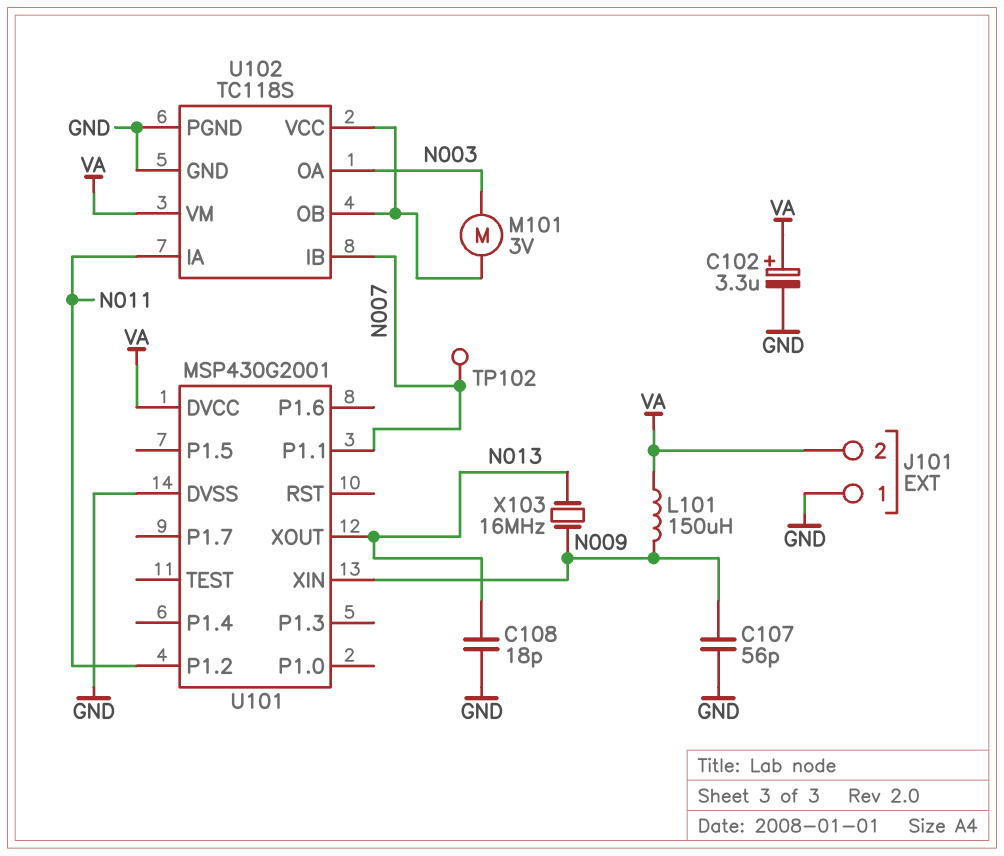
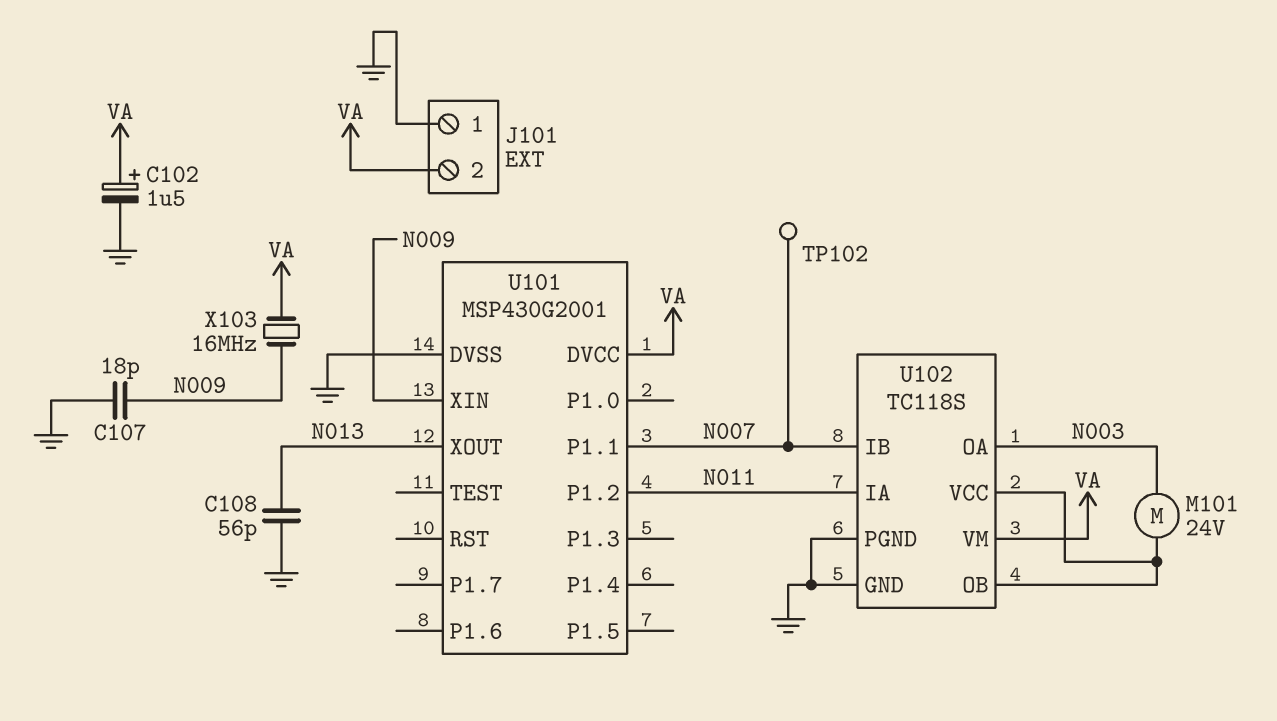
C102: 3.3uF (plus VA, minus GND) -> 1.5uF (plus VA, minus GND)
C107: 56pF (GND, N009) -> 18pF (GND, N009)
C108: 18pF (GND, N013) -> 56pF (GND, N013)
L101: 150uH (N009, VA) -> none
M101: motor 3V (N003, U102/OB) -> motor 24V (N003, U102/OB)
X103: 16MHz (N009, N013) -> 16MHz (N009, VA)

